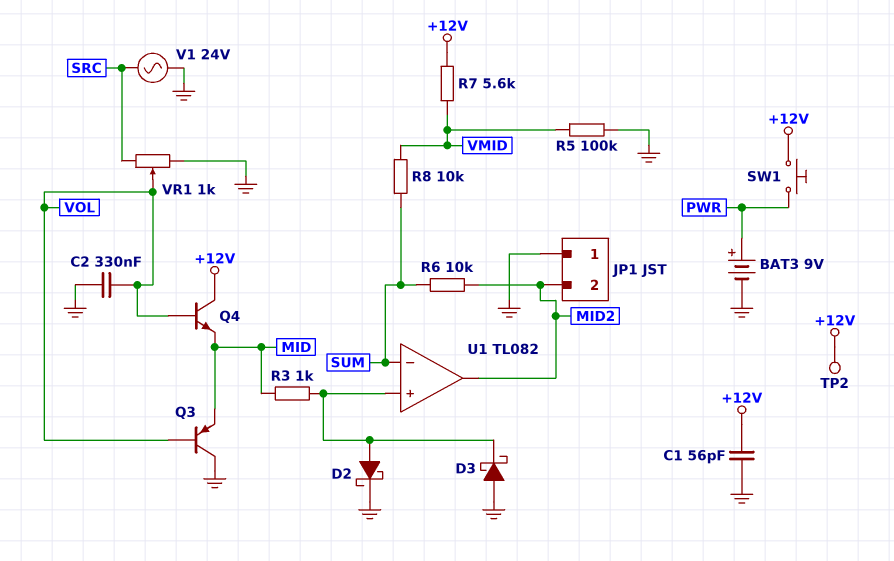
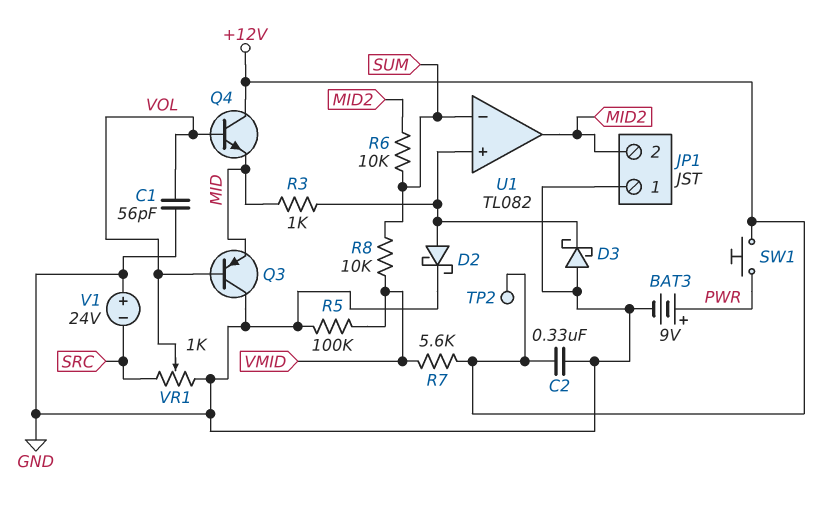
C1: 56pF (+12V, GND) -> 56pF (GND, VOL)
C2: 330nF (GND, VOL) -> 330nF (+12V, GND)
V1: AC 24V (GND, SRC) -> 24V (plus GND, minus SRC)

